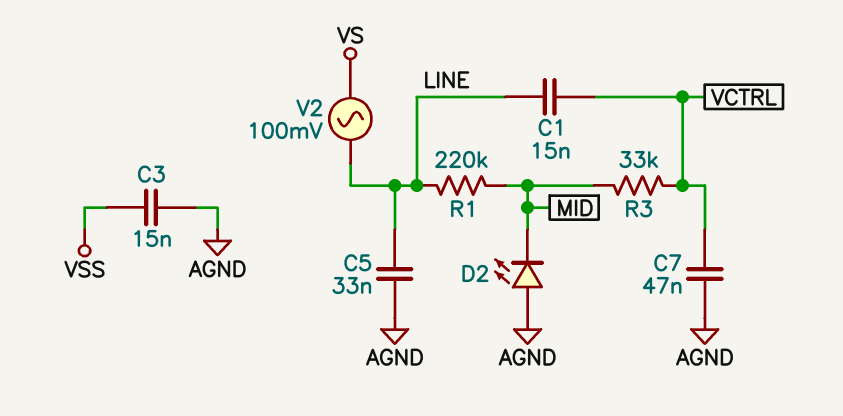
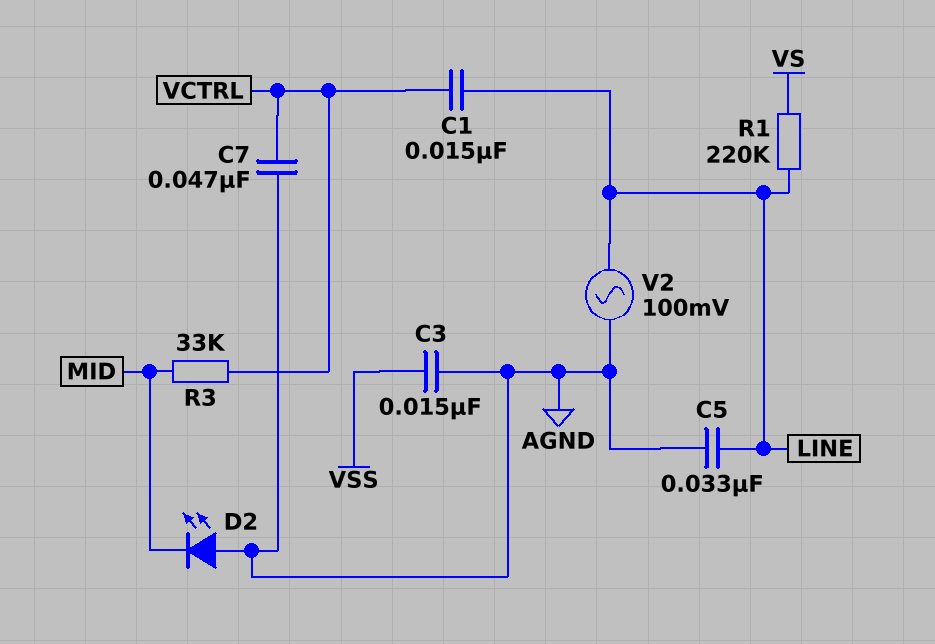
R1: 220k (LINE, MID) -> 220k (LINE, VS)
V2: AC 100mV (LINE, VS) -> AC 100mV (AGND, LINE)

